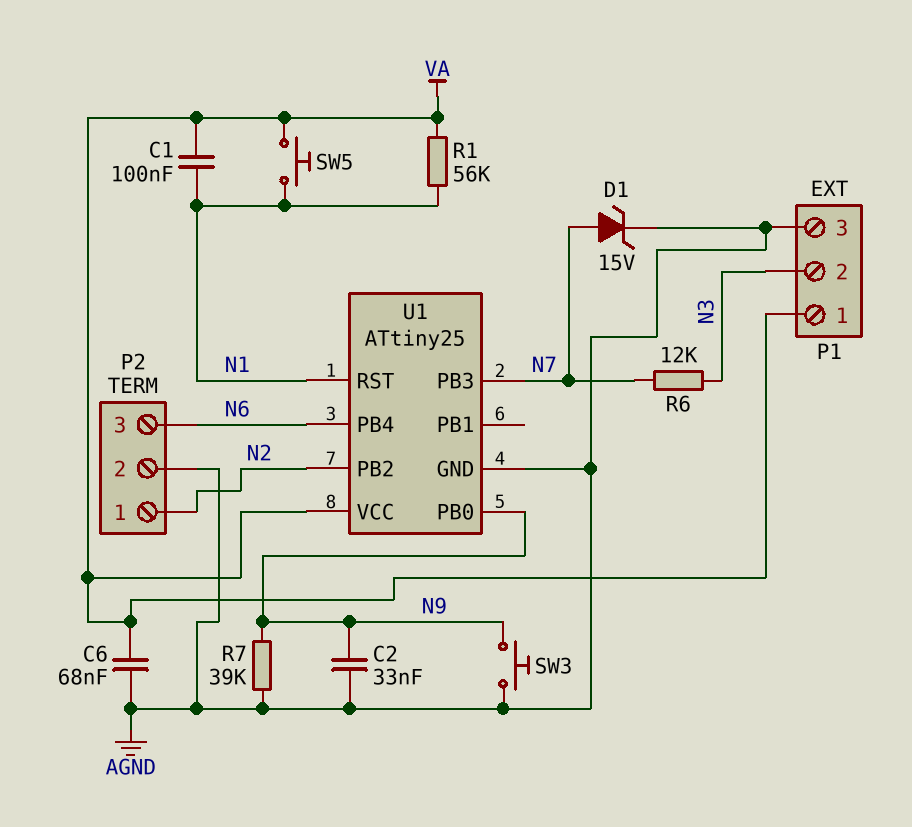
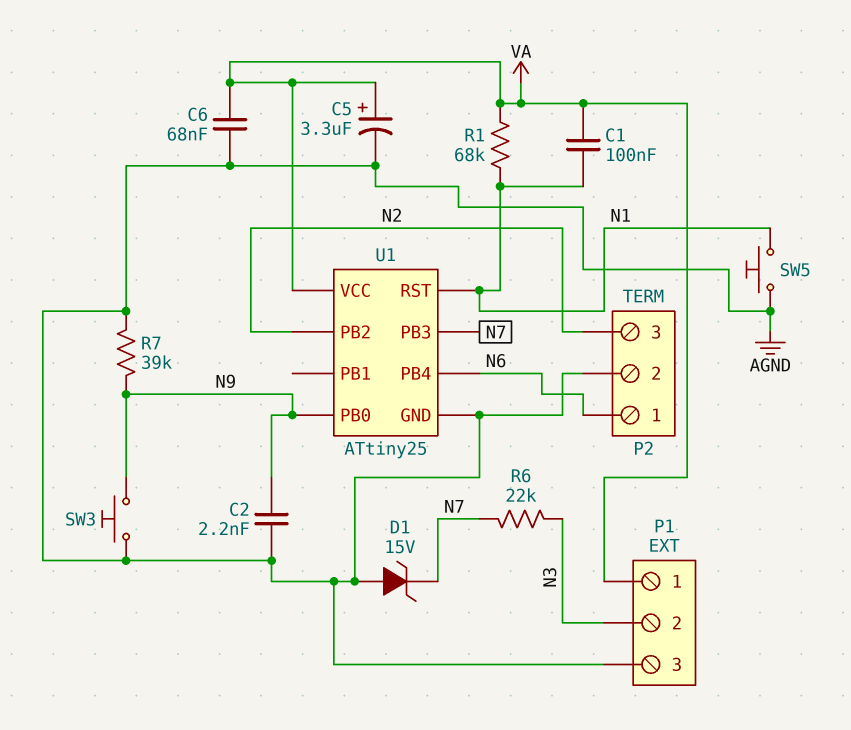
C2: 33nF (AGND, N9) -> 2.2nF (AGND, N9)
C5: none -> 3.3uF (plus VA, minus AGND)
D1: zener 15V (A N7, K AGND) -> zener 15V (A AGND, K N7)
P2 pin 1: N2 -> N6
P2 pin 3: N6 -> N2
R1: 56k (N1, VA) -> 68k (N1, VA)
R6: 12k (N3, N7) -> 22k (N3, N7)
SW5: button (N1, VA) -> button (AGND, N1)

